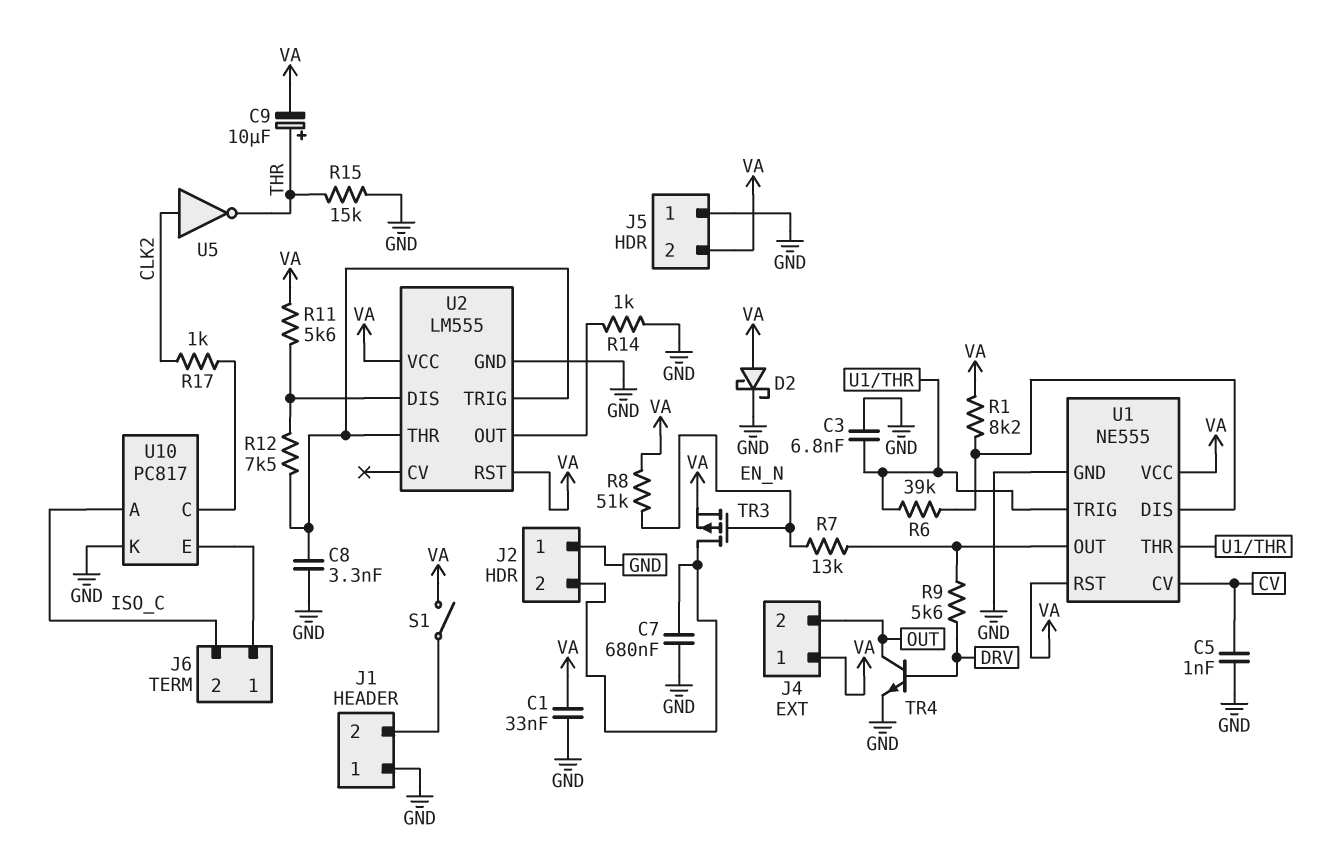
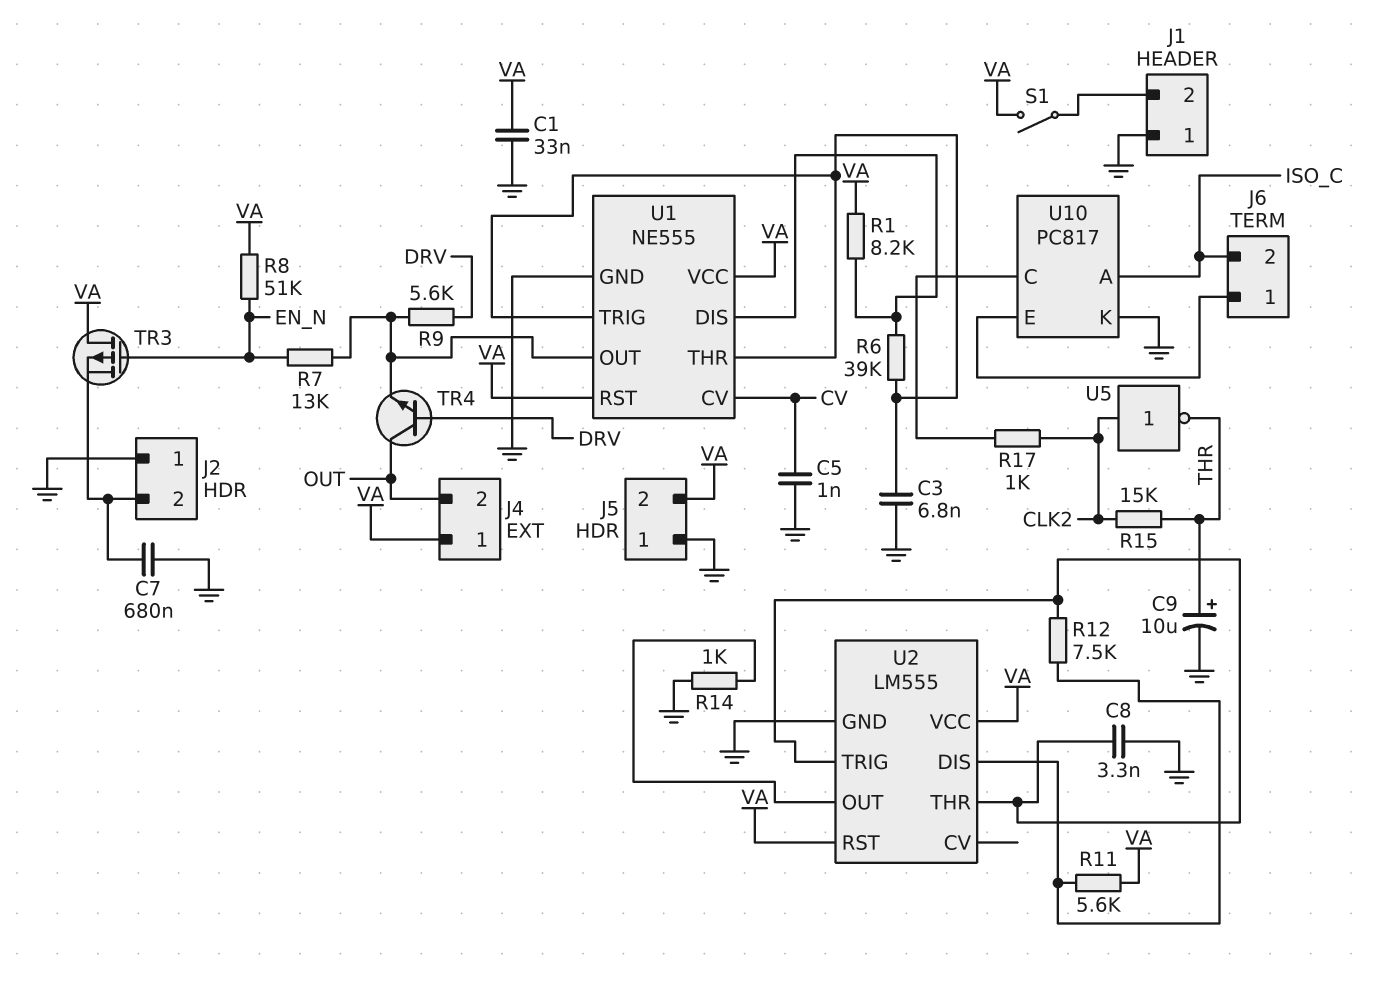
C9: 10uF (plus THR, minus VA) -> 10uF (plus THR, minus GND)
D2: schottky (A VA, K GND) -> none
R15: 15k (GND, THR) -> 15k (CLK2, THR)
TR3: PMOS (G EN_N, D J2/2, S VA) -> PMOS (G EN_N, D VA, S J2/2)
TR4: NPN (B DRV, C OUT, E GND) -> NPN (B DRV, C OUT, E U1/OUT)

